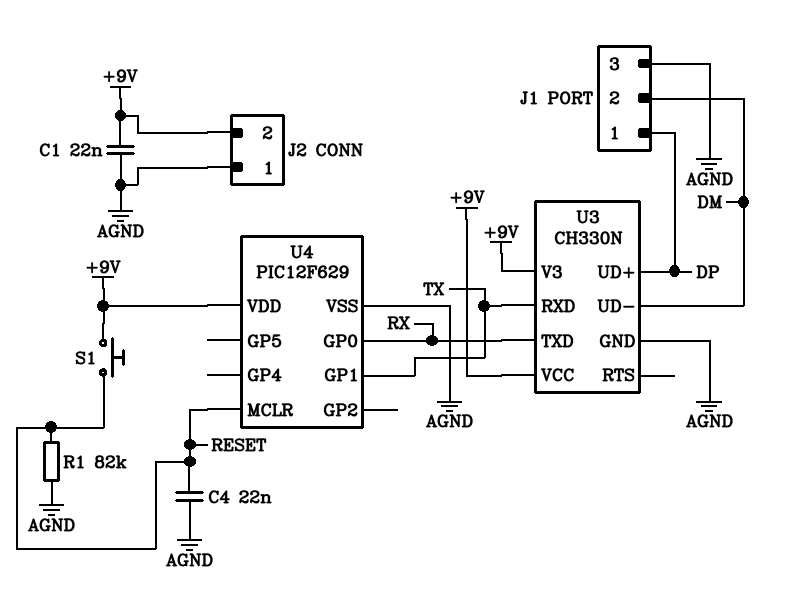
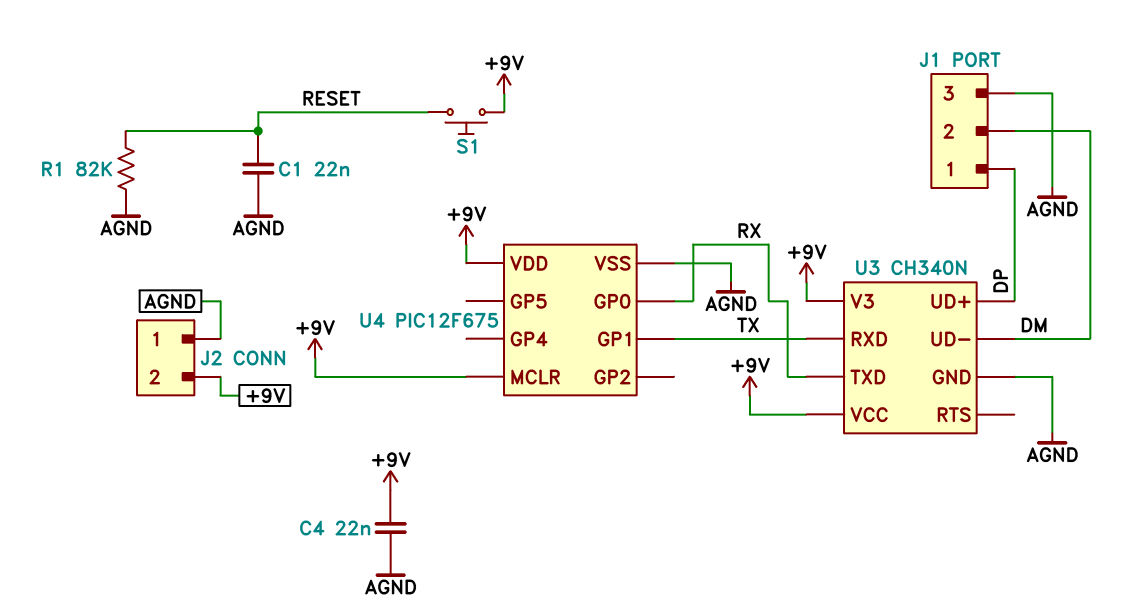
C1: 22nF (+9V, AGND) -> 22nF (AGND, RESET)
C4: 22nF (AGND, RESET) -> 22nF (+9V, AGND)
U3: CH330N -> CH340N
U4: PIC12F629 -> PIC12F675
U4 pin MCLR: RESET -> +9V

